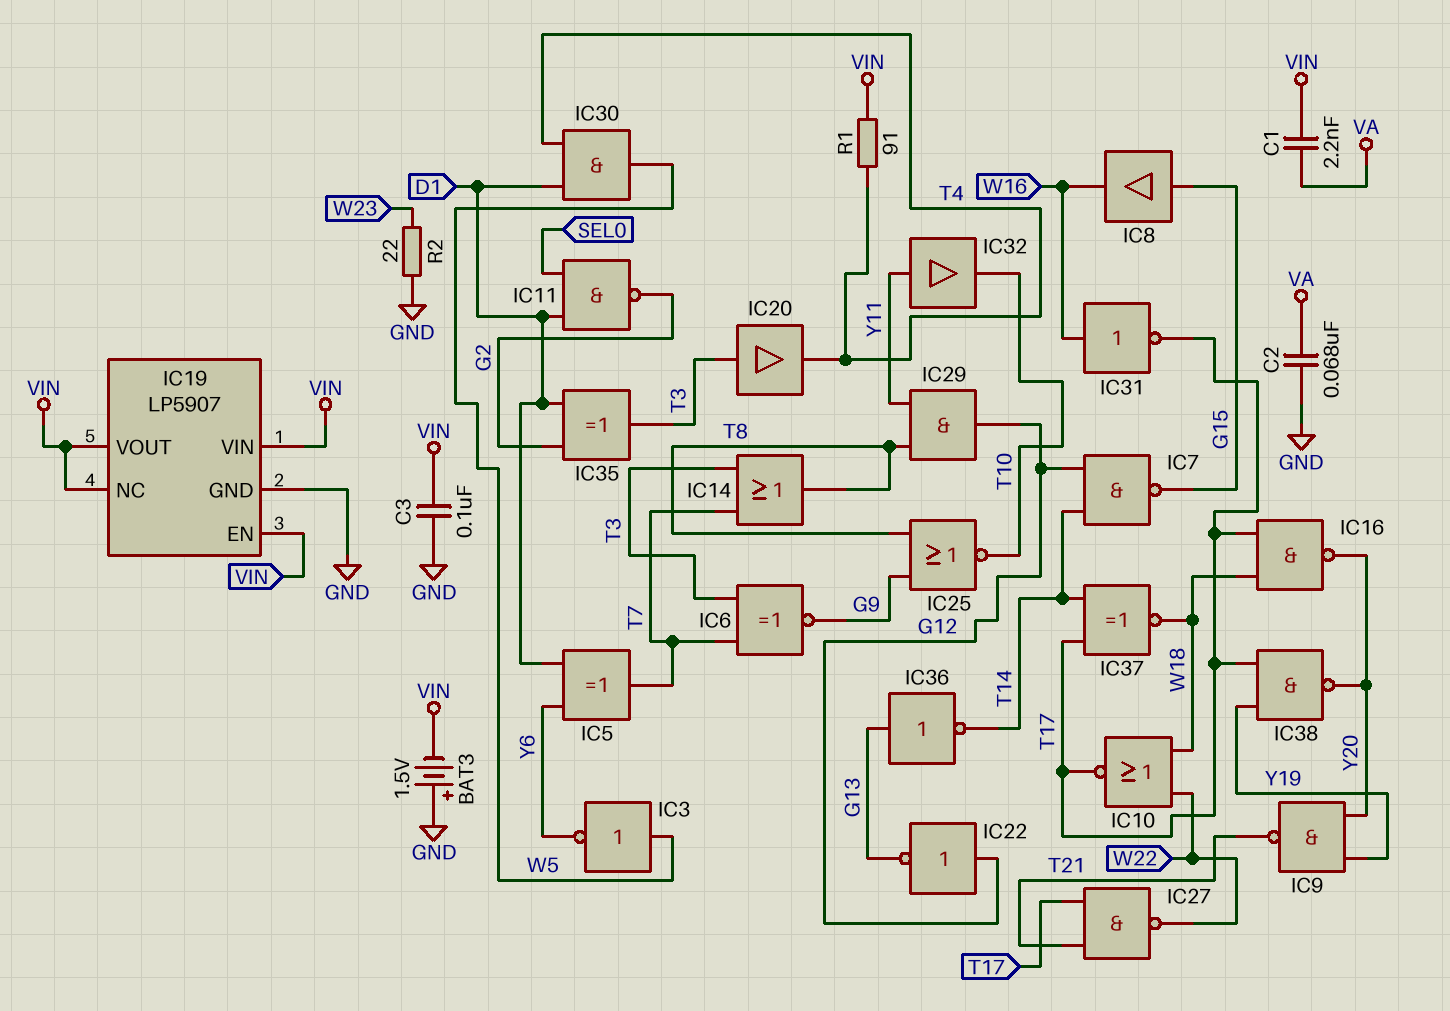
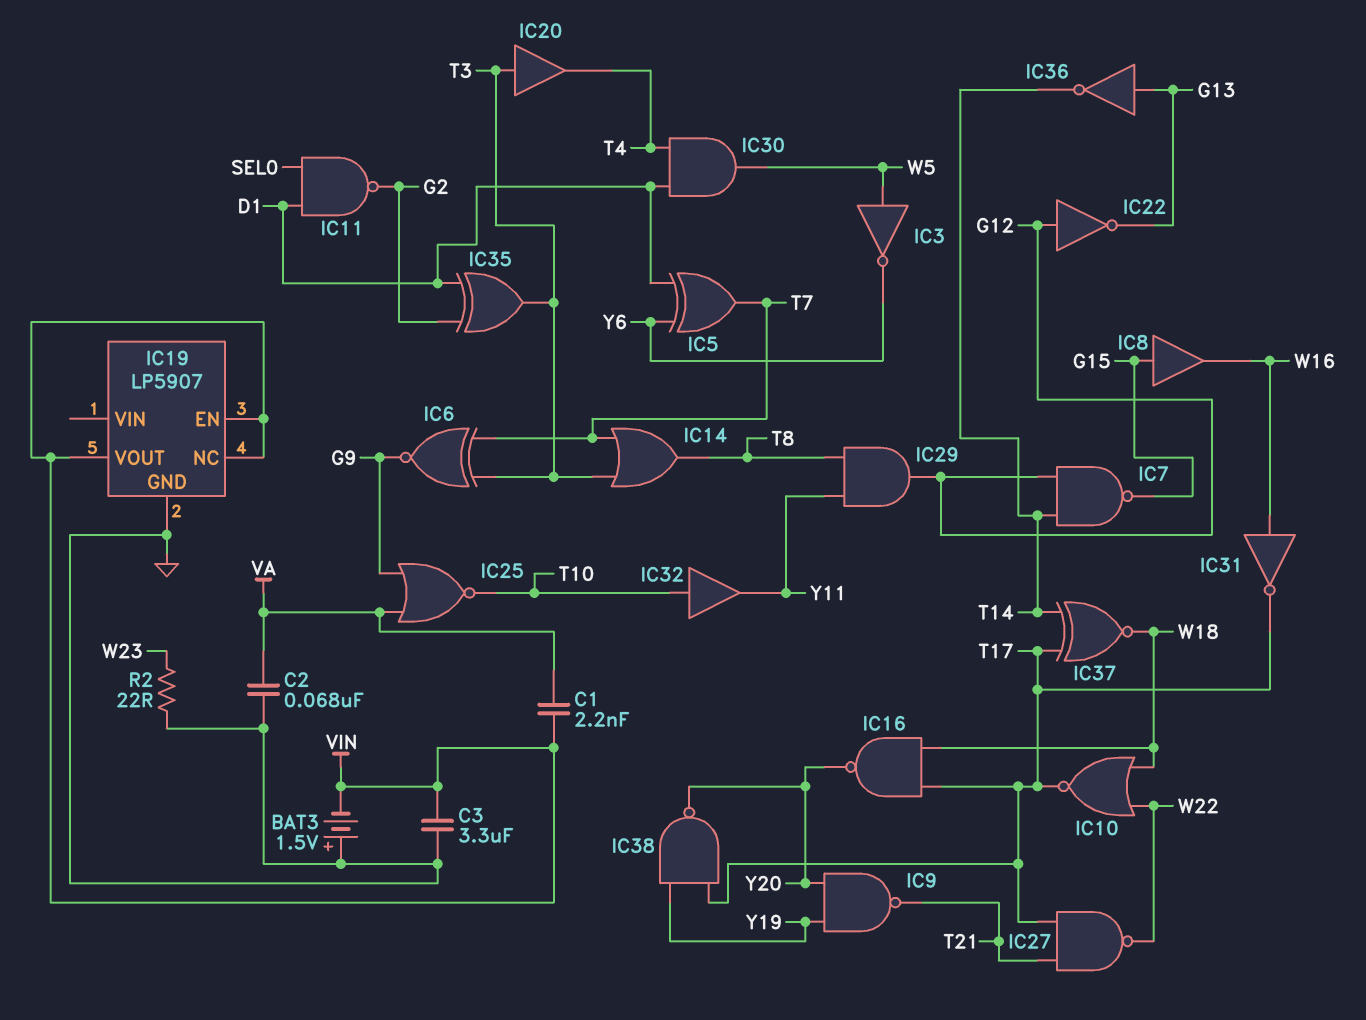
C3: 100nF (GND, VIN) -> 3.3uF (GND, VIN)
IC19 pin VIN: VIN -> none
IC25: NOR (in G9, in T8, out T10) -> NOR (in G9, in VA, out T10)
IC32: buffer (in Y11, out T10) -> buffer (in T10, out Y11)
R1: 91 (T4, VIN) -> none

